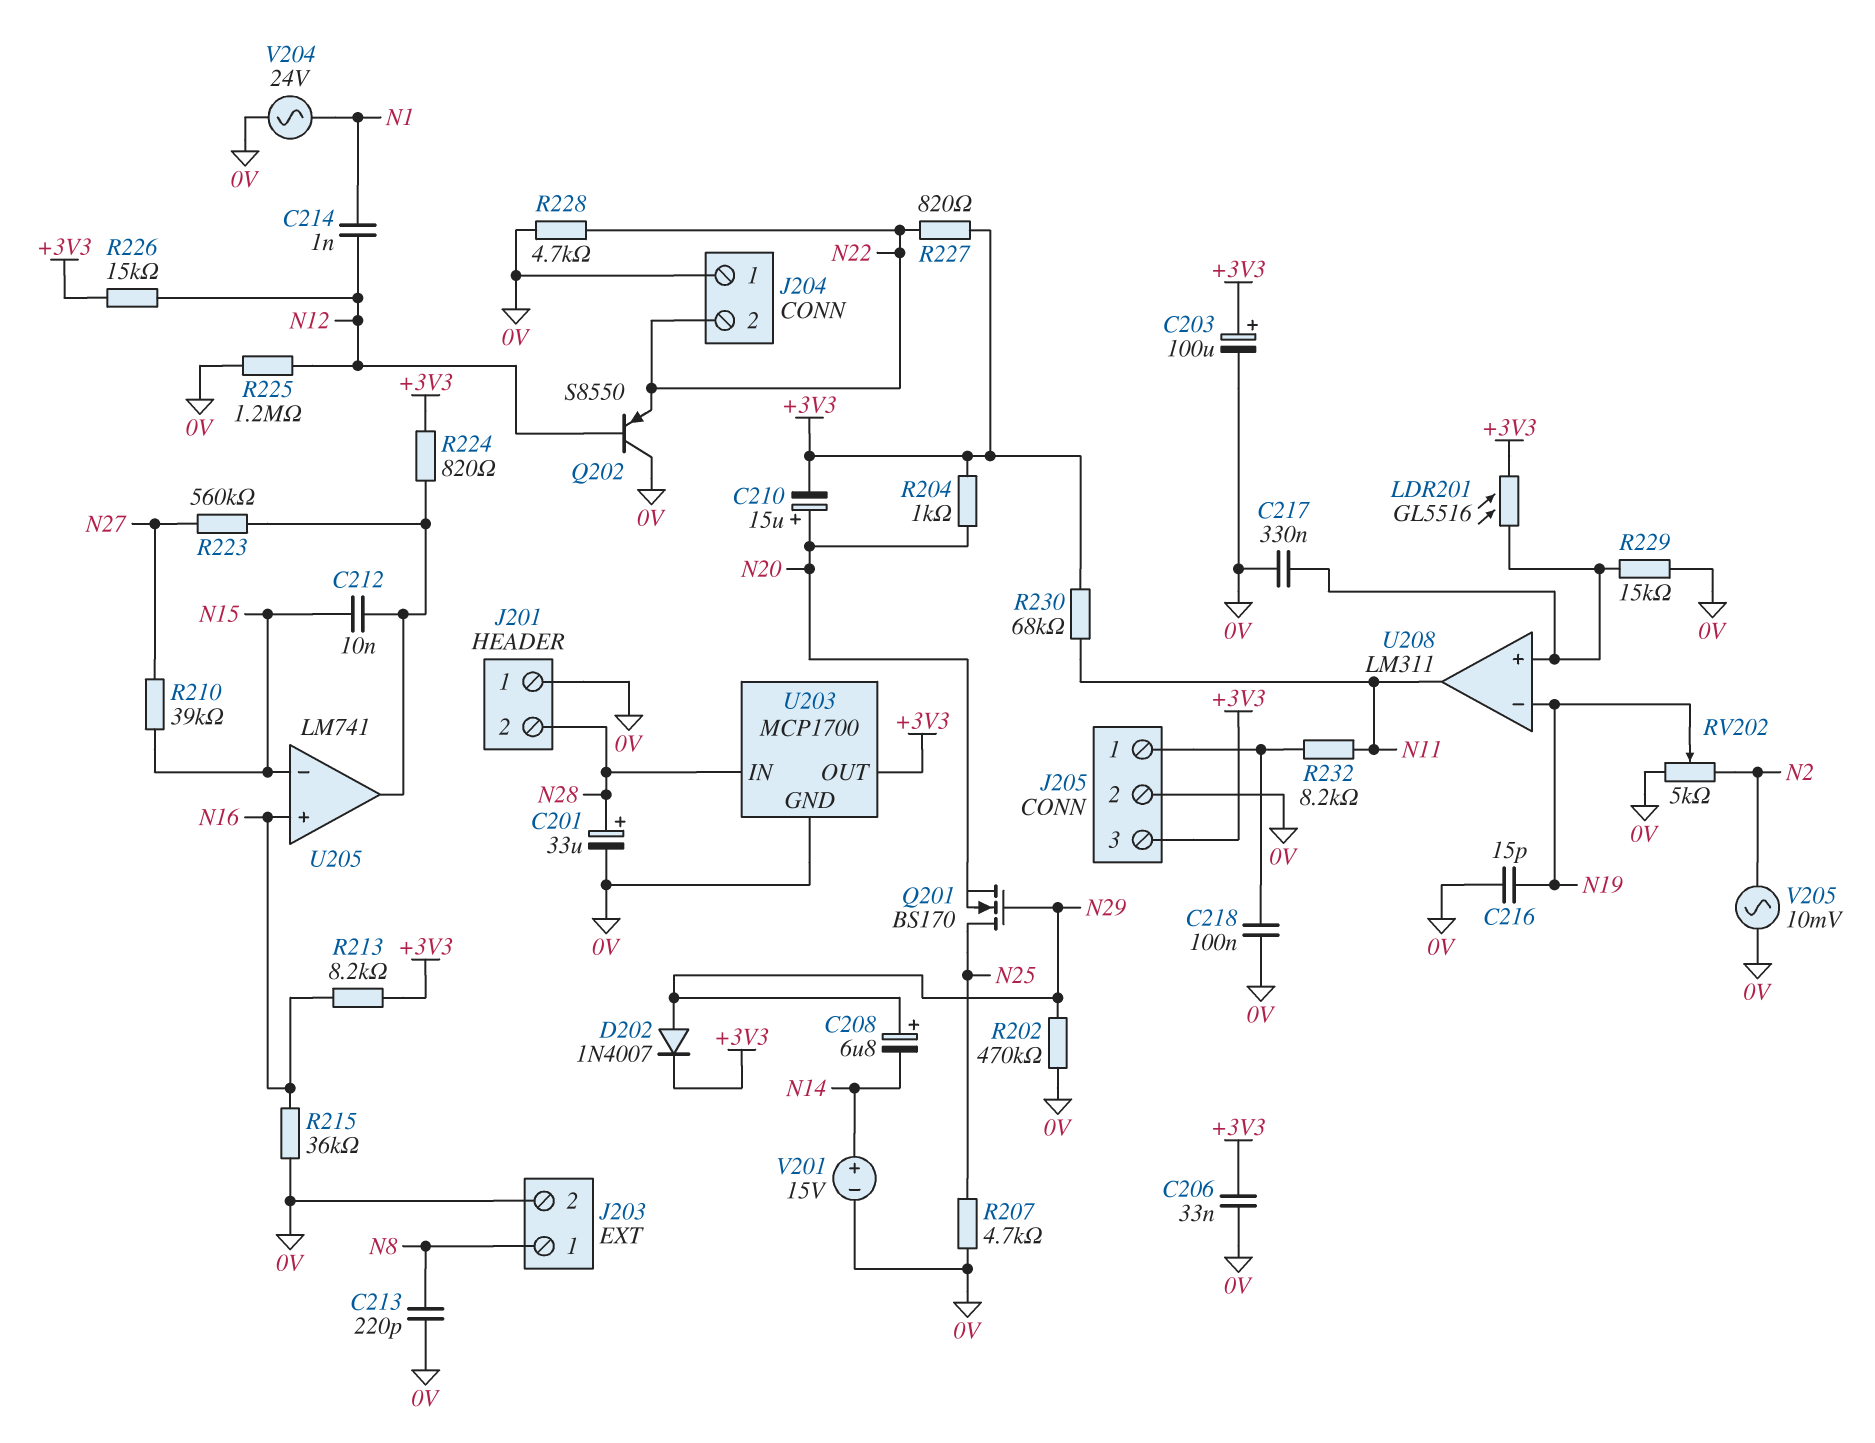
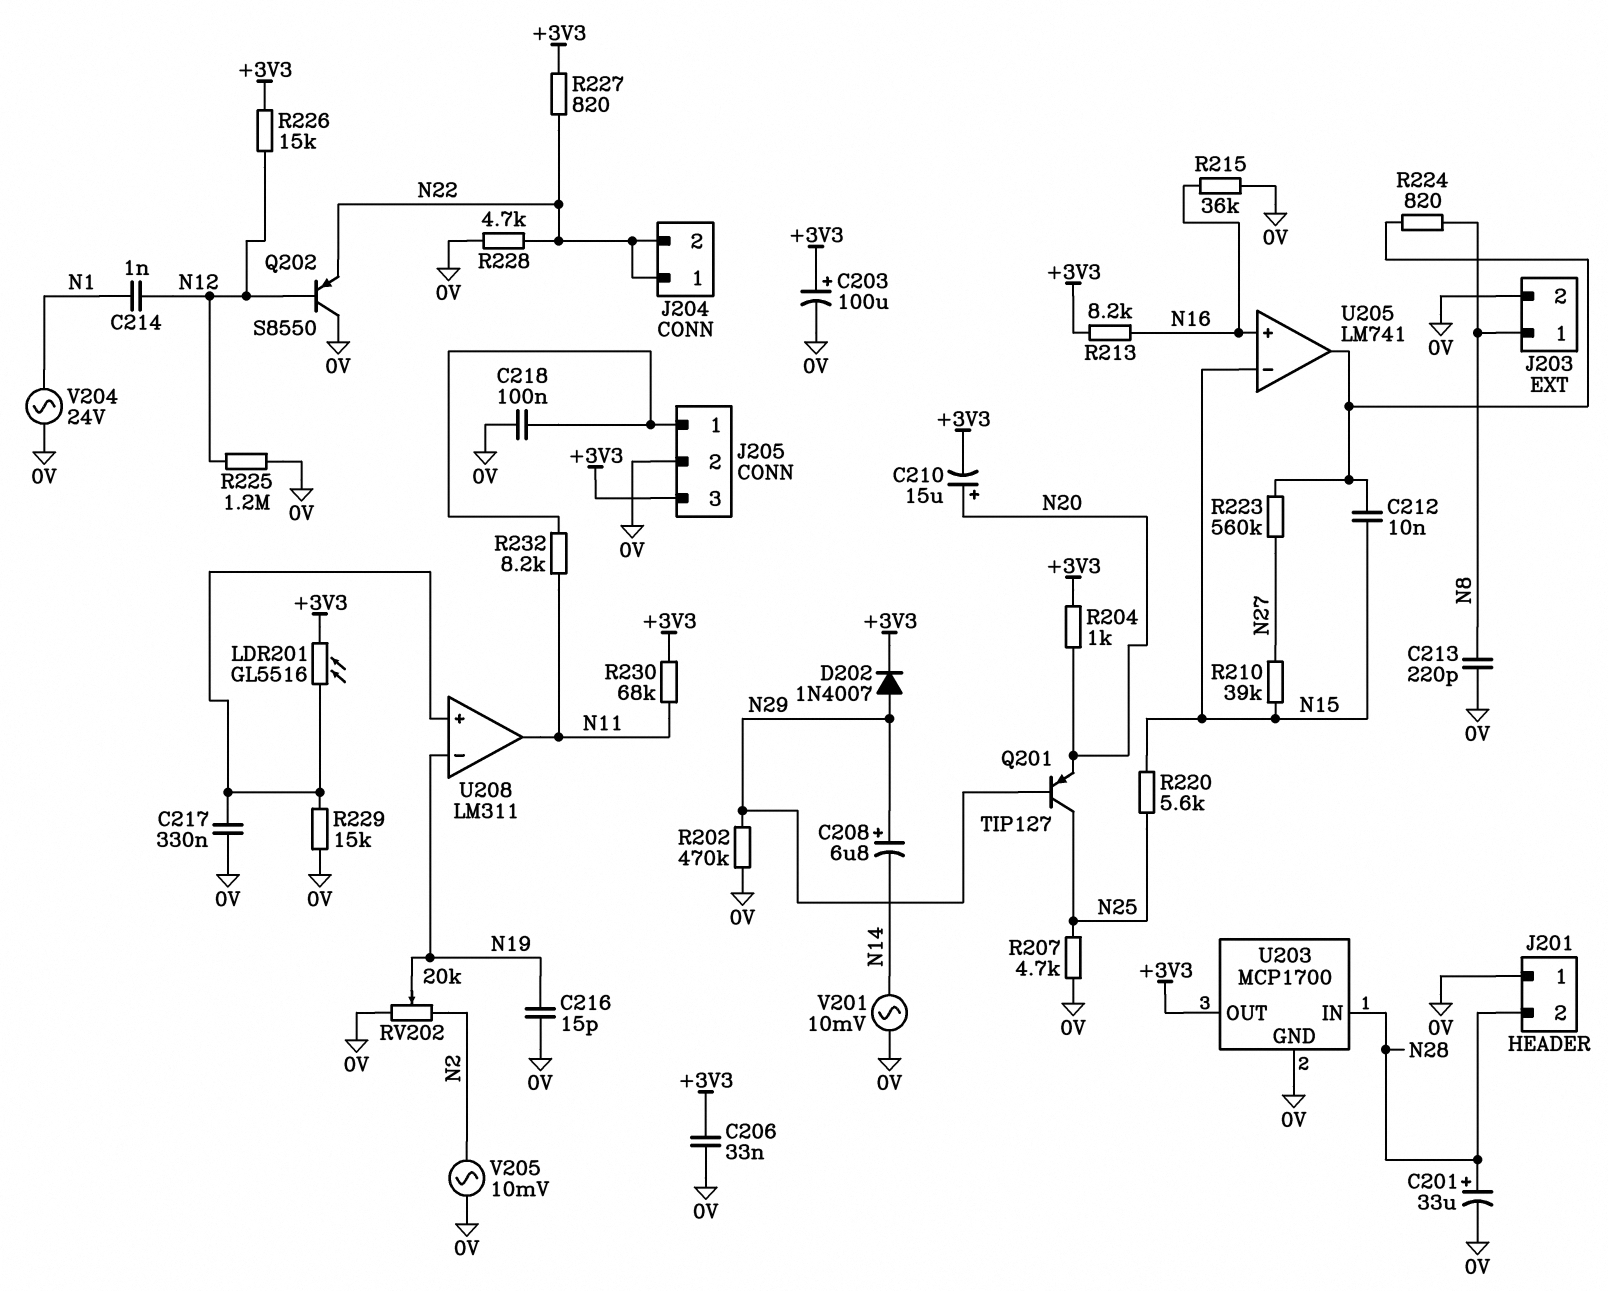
J204 pin 1: 0V -> N22
Q201: NMOS BS170 (G N29, D N25, S N20) -> PNP TIP127 (B N29, C N25, E N20)
R220: none -> 5.6k (N15, N25)
R224: 820 (+3V3, U205/out) -> 820 (N8, U205/out)
RV202: 5k (0V, N2, wiper N19) -> 20k (0V, N2, wiper N19)
V201: 15V (plus N14, minus 0V) -> AC 10mV (0V, N14)

